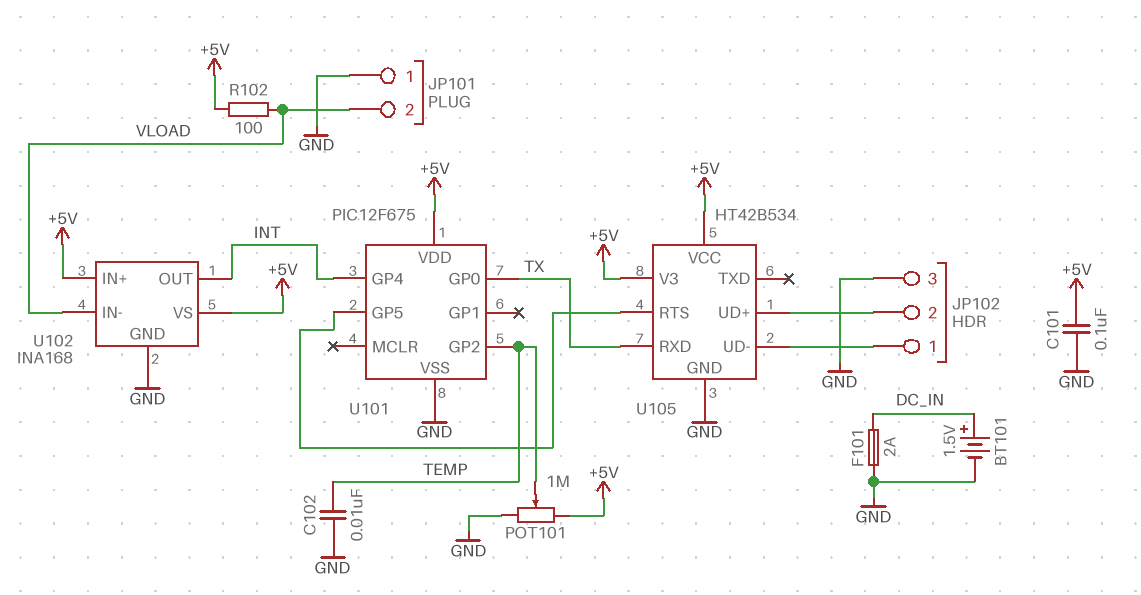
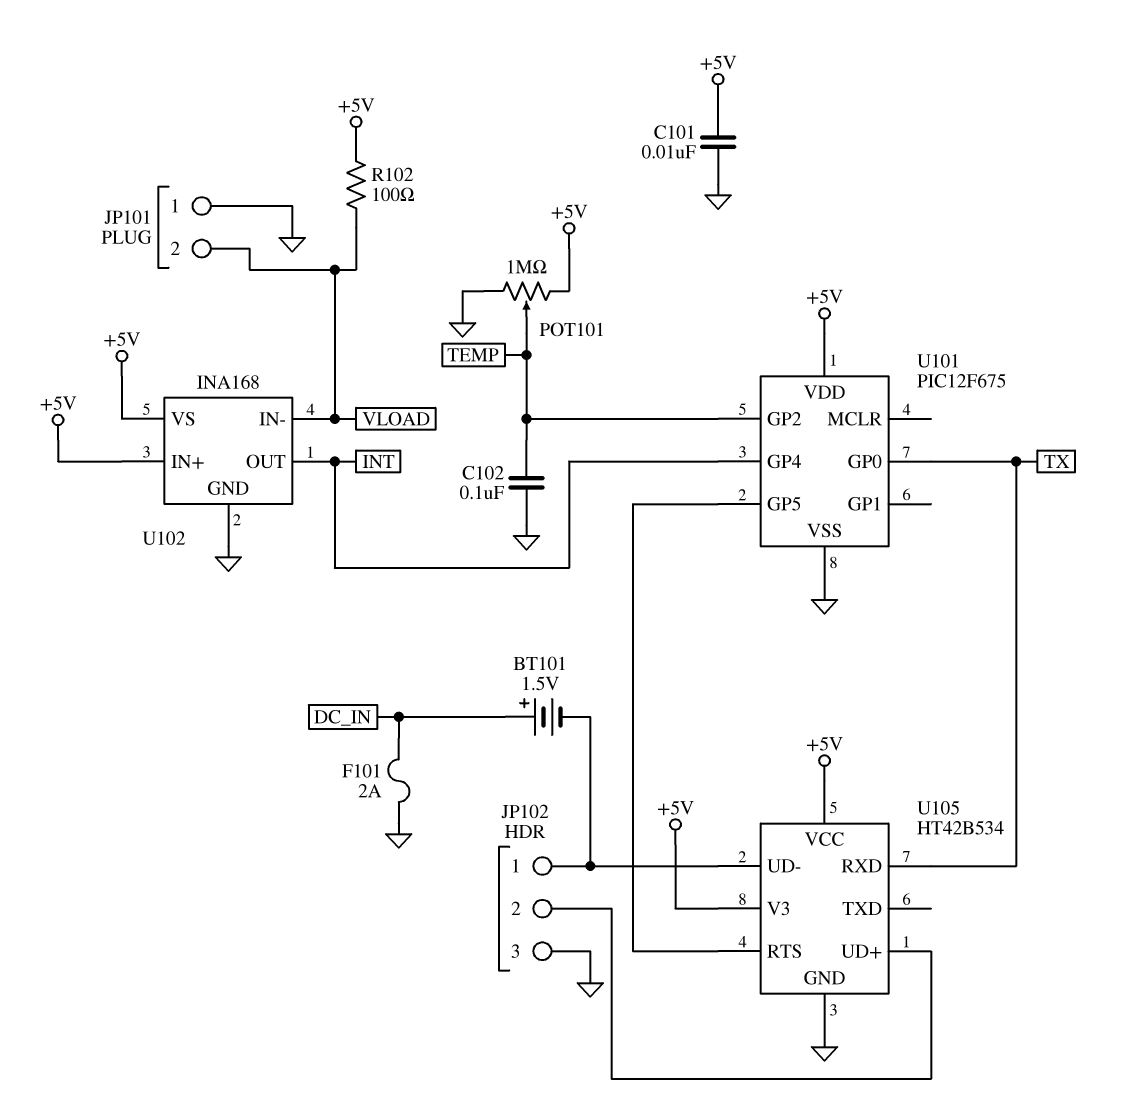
BT101: 1.5V (plus DC_IN, minus GND) -> 1.5V (plus DC_IN, minus JP102/1)
C101: 100nF (+5V, GND) -> 10nF (+5V, GND)
C102: 10nF (GND, TEMP) -> 100nF (GND, TEMP)

